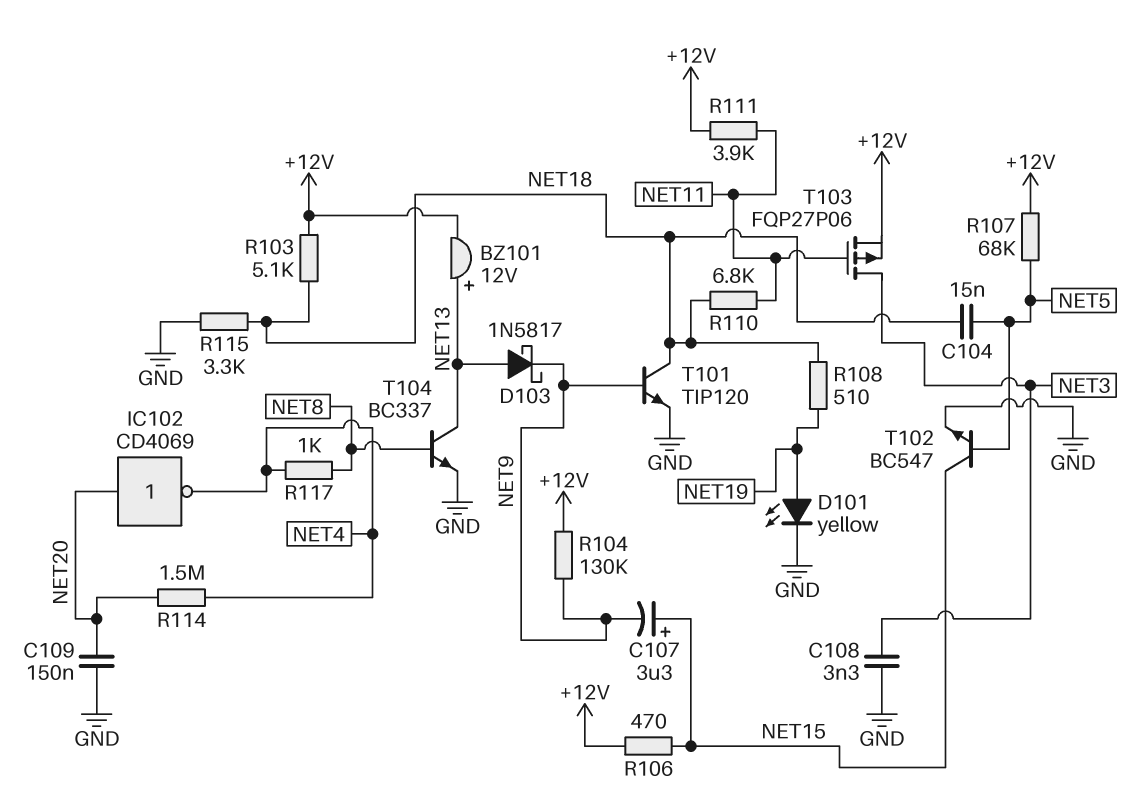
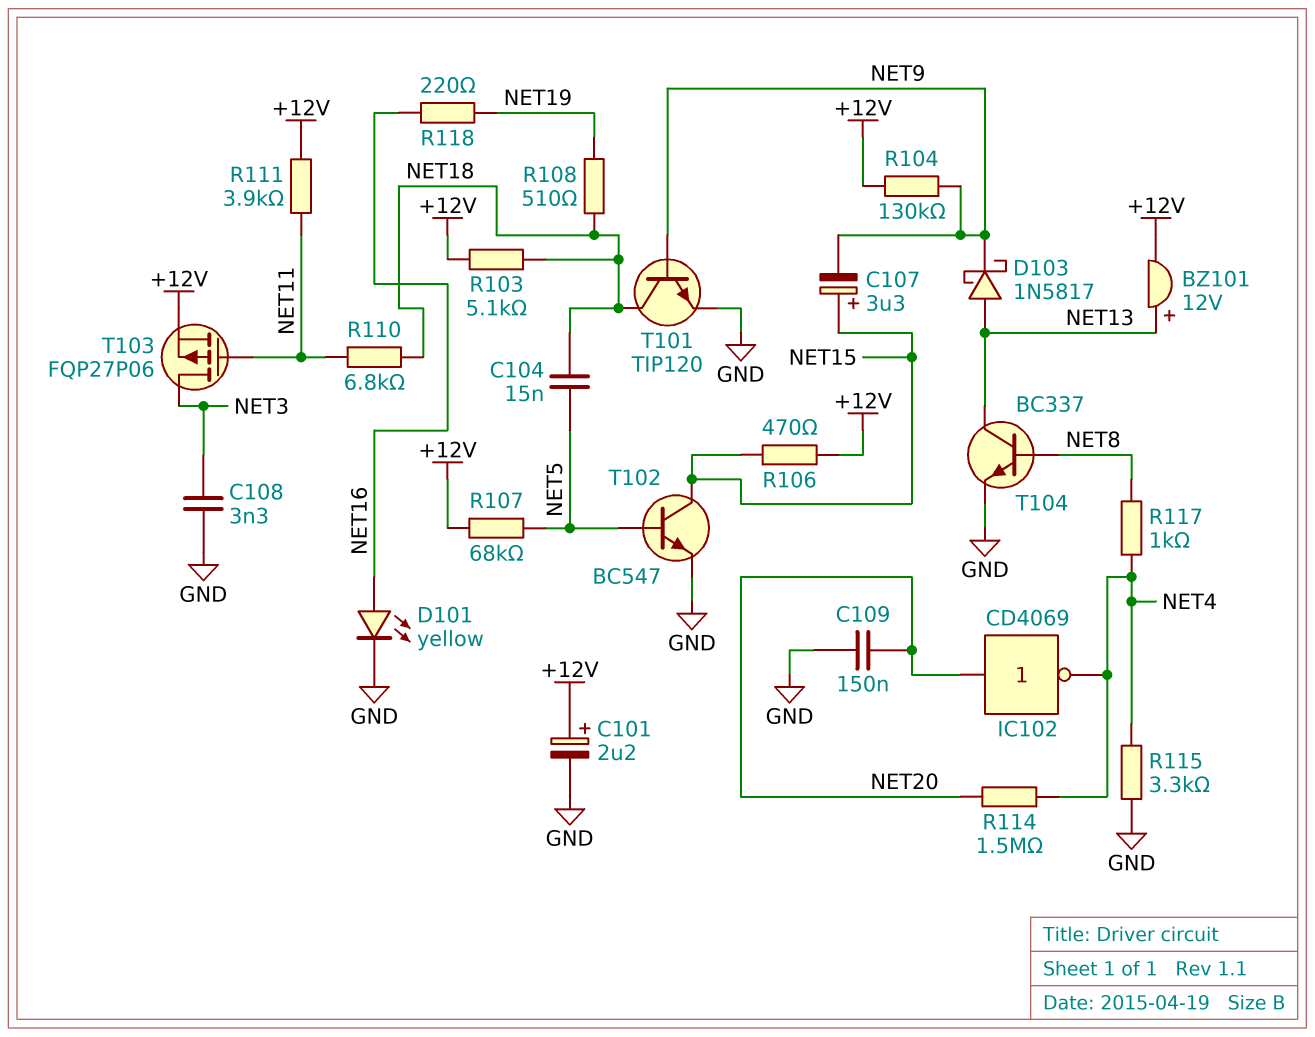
C101: none -> 2.2uF (plus +12V, minus GND)
D101: LED yellow (A NET19, K GND) -> LED yellow (A NET16, K GND)
R115: 3.3k (GND, NET18) -> 3.3k (GND, NET4)
R118: none -> 220 (NET16, NET19)

